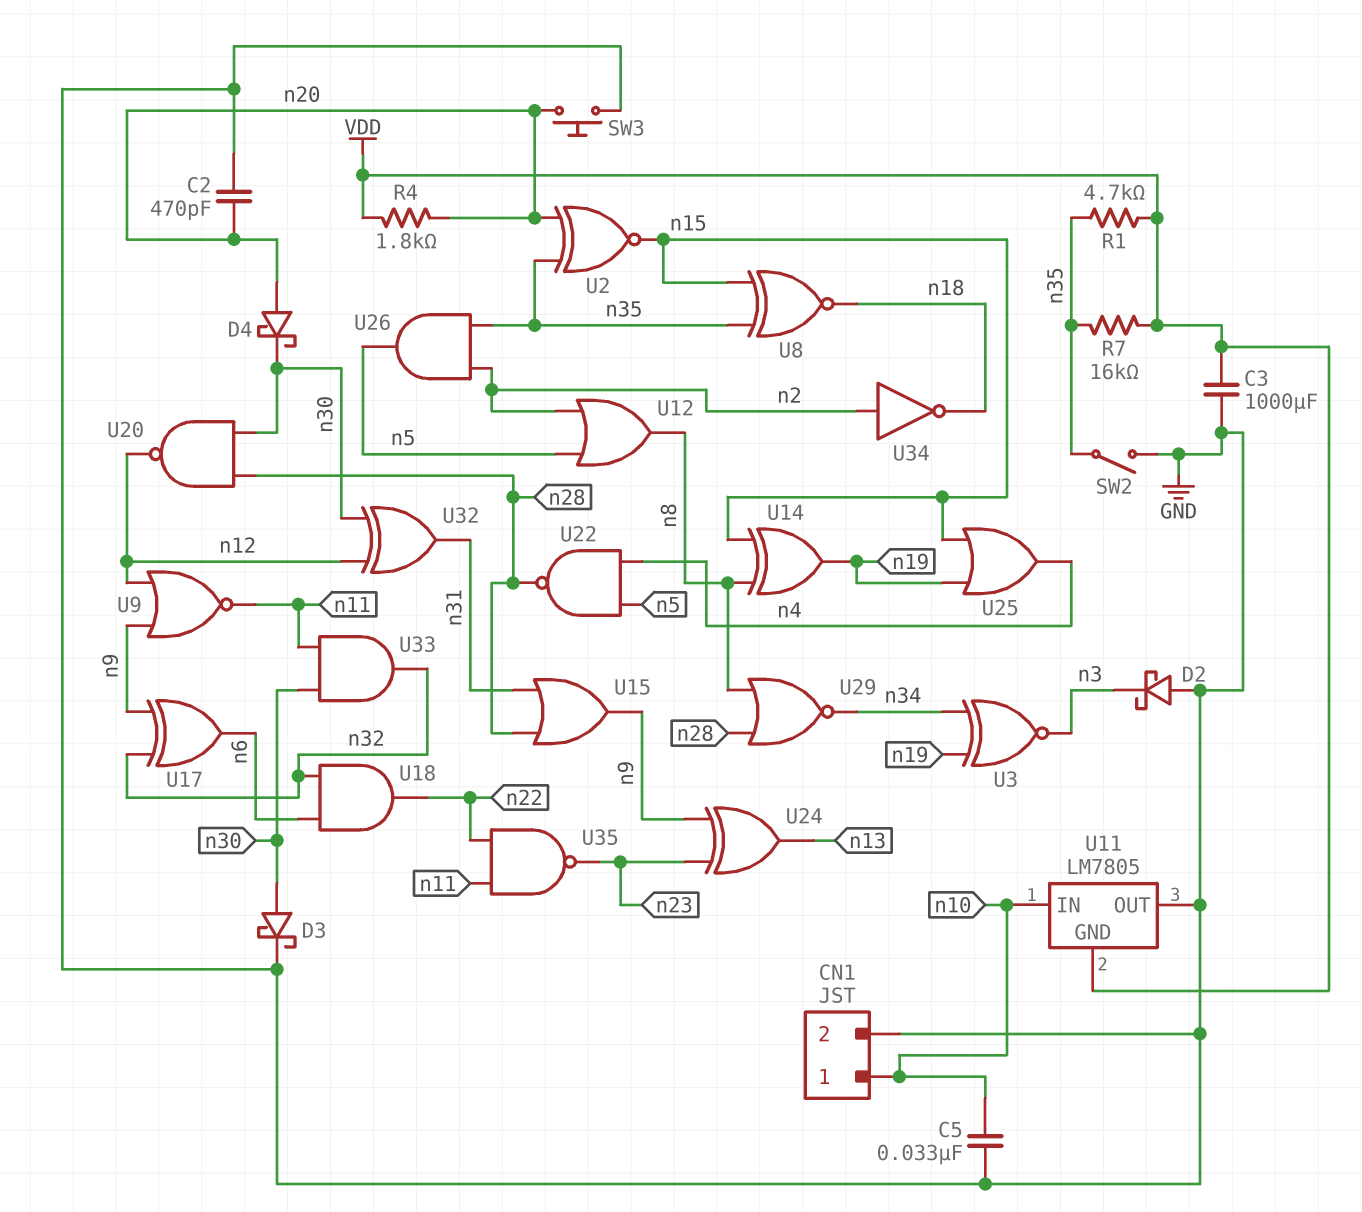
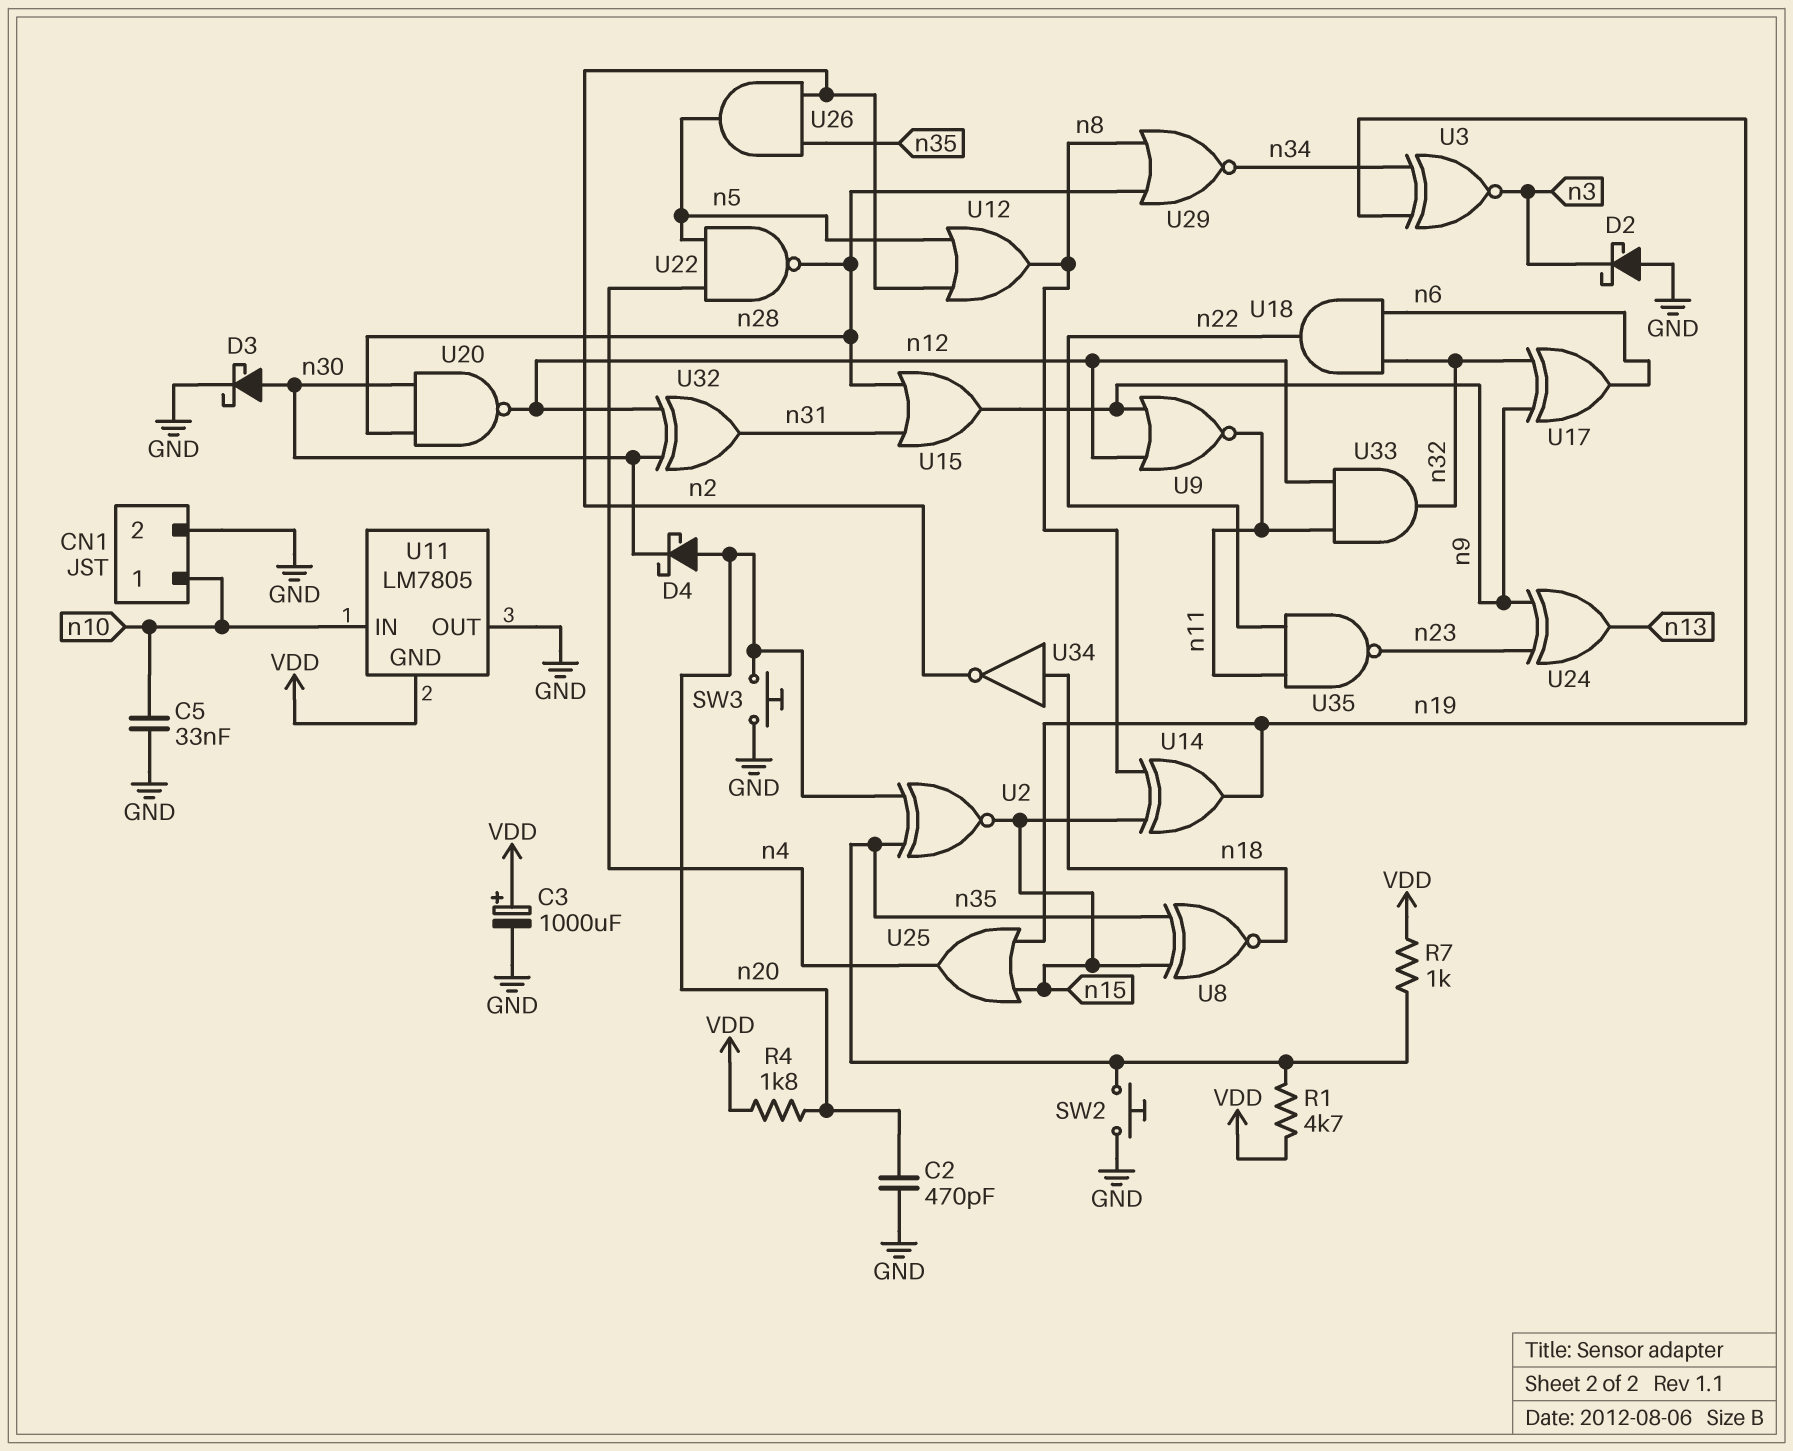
C3: 1000uF (GND, VDD) -> 1000uF (plus VDD, minus GND)
R7: 16k (VDD, n35) -> 1k (VDD, n35)
SW2: switch (GND, n35) -> button (GND, n35)
U33: AND (in n11, in n30, out n32) -> AND (in n11, in n12, out n32)
U34: NOT (in n2, out n18) -> NOT (in n18, out n2)

